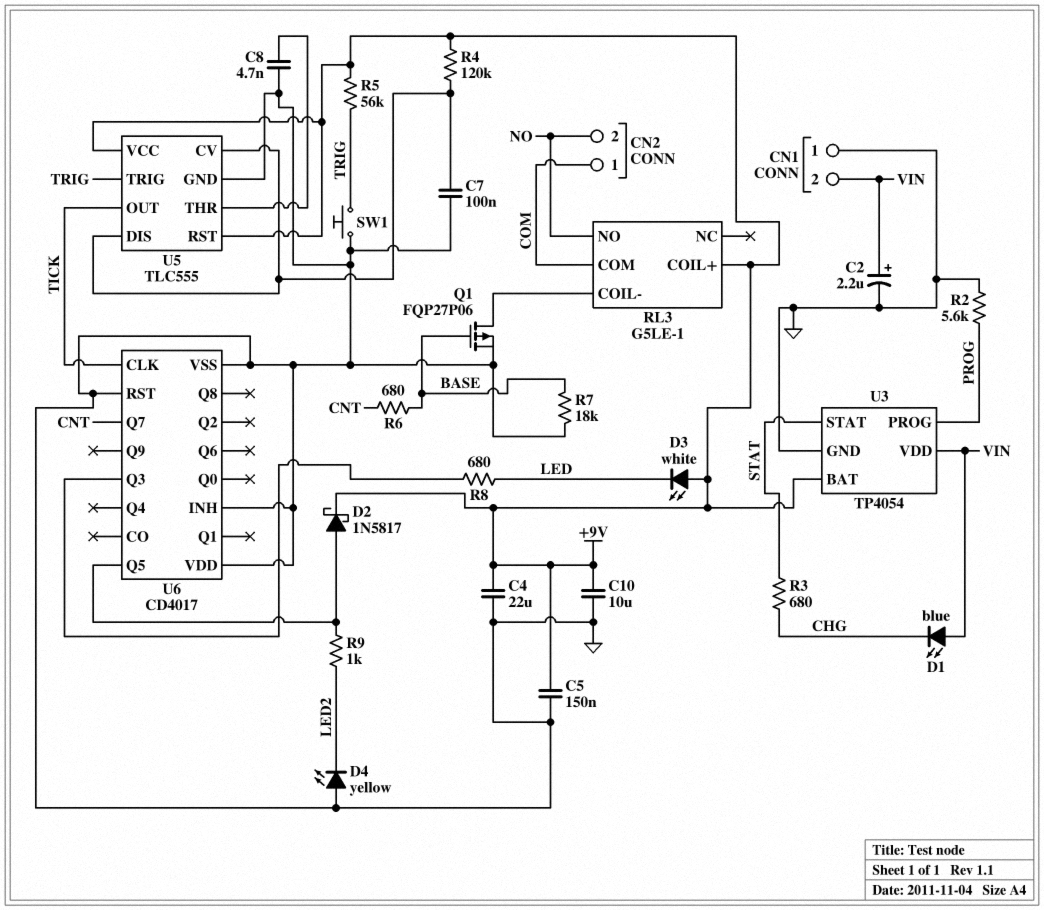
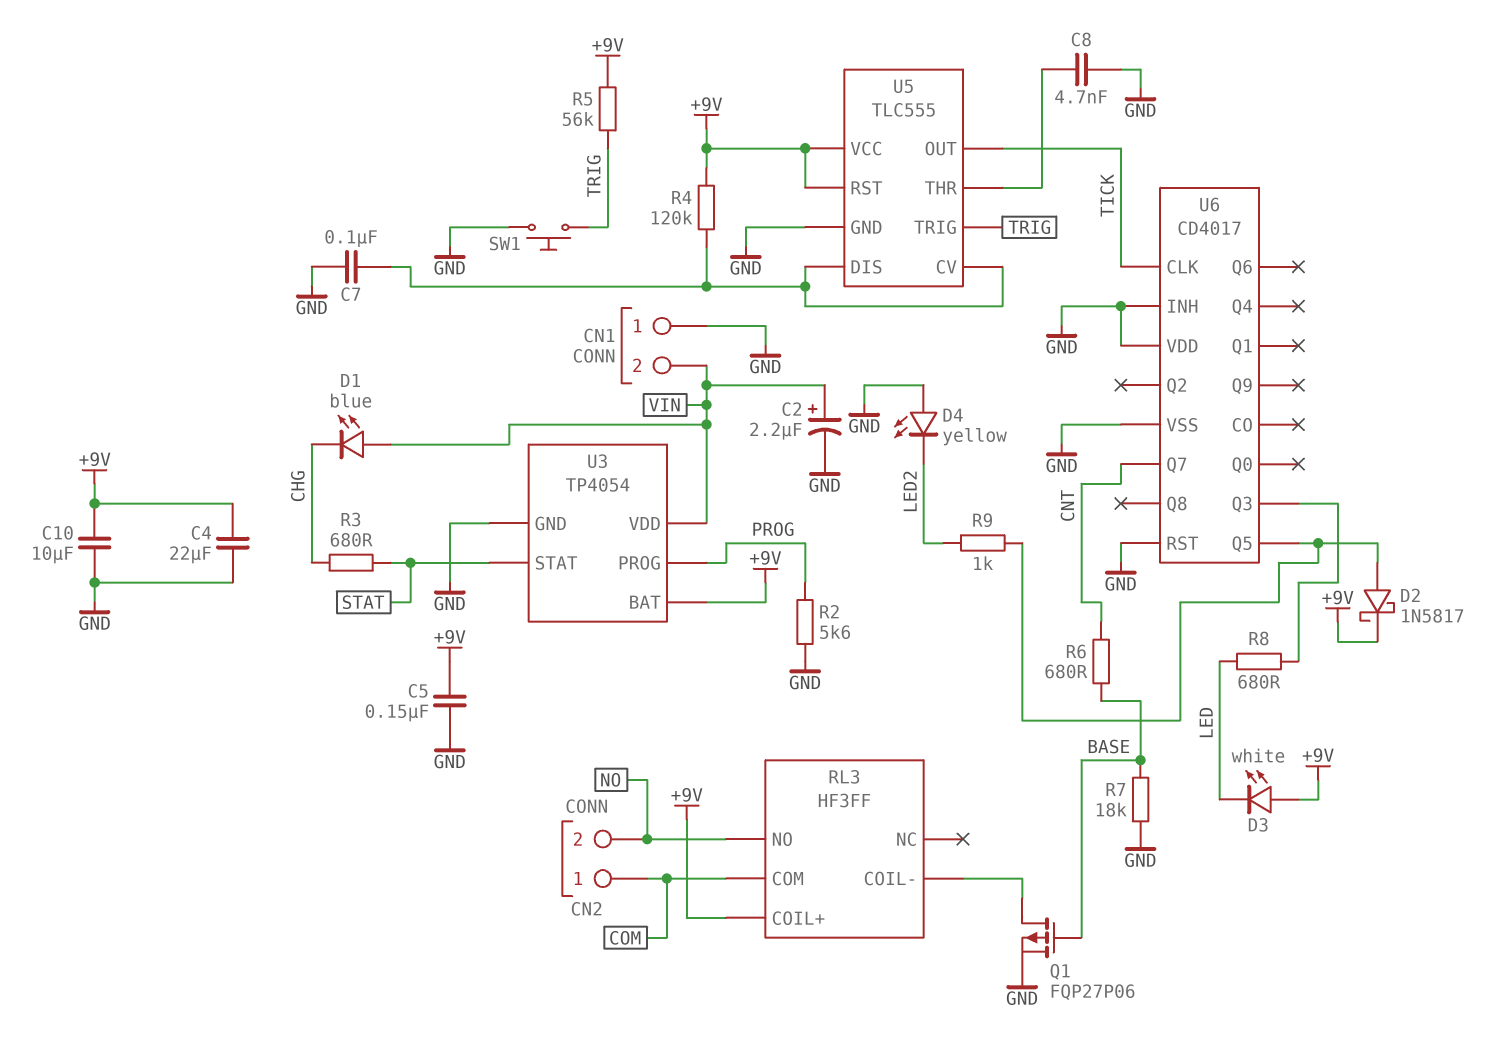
RL3: G5LE-1 -> HF3FF

